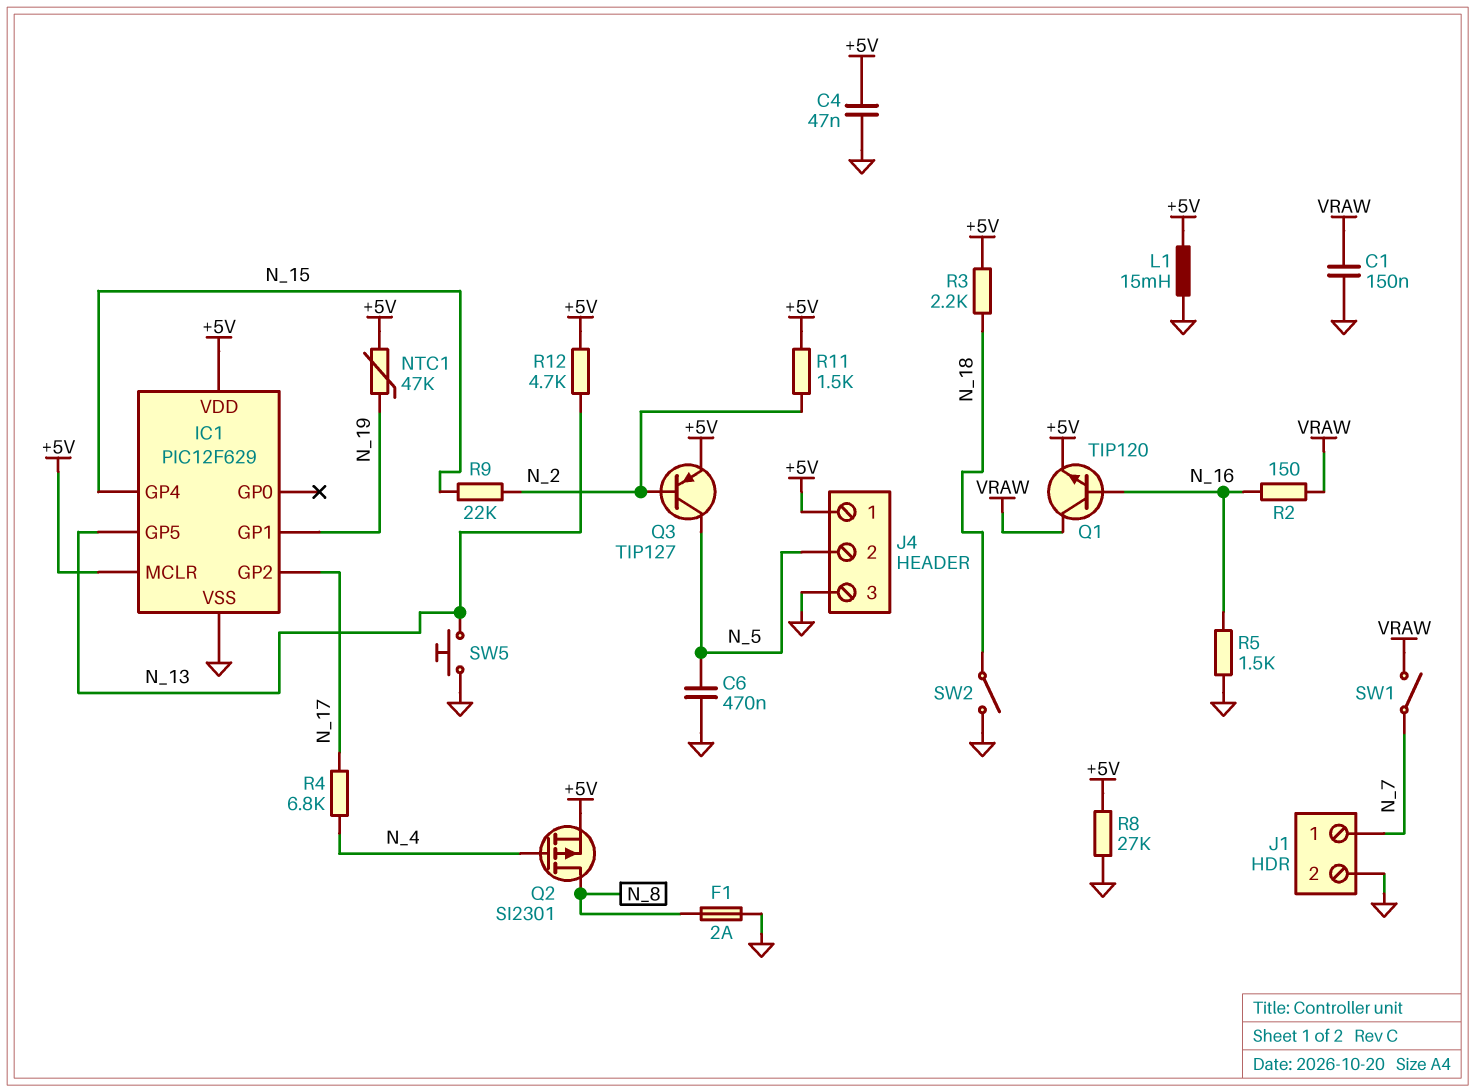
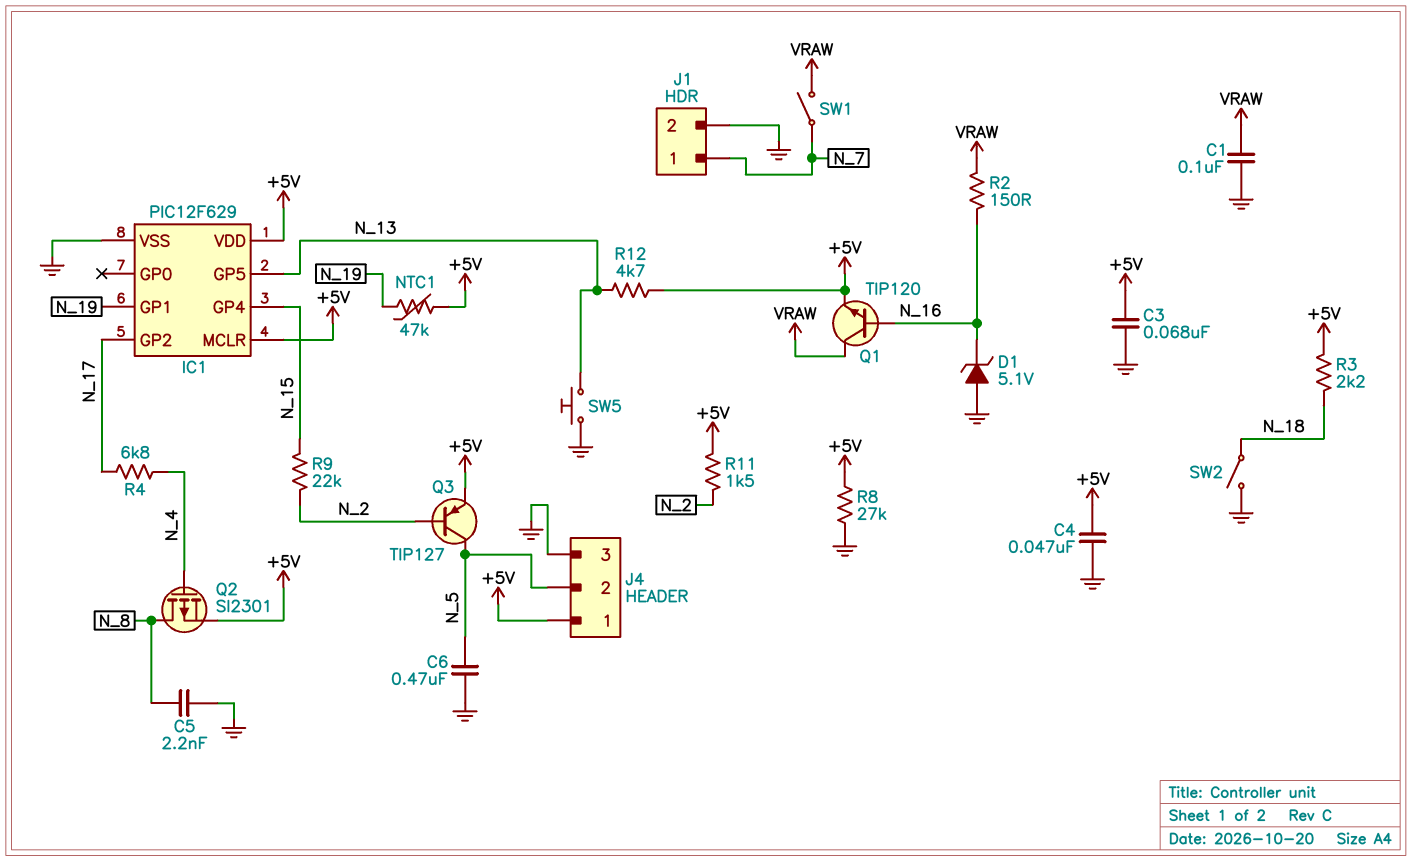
C1: 150nF (GND, VRAW) -> 100nF (GND, VRAW)
C3: none -> 68nF (+5V, GND)
C5: none -> 2.2nF (GND, N_8)
D1: none -> zener 5.1V (A GND, K N_16)
F1: 2A (GND, N_8) -> none
L1: 15mH (+5V, GND) -> none
R5: 1.5k (GND, N_16) -> none

